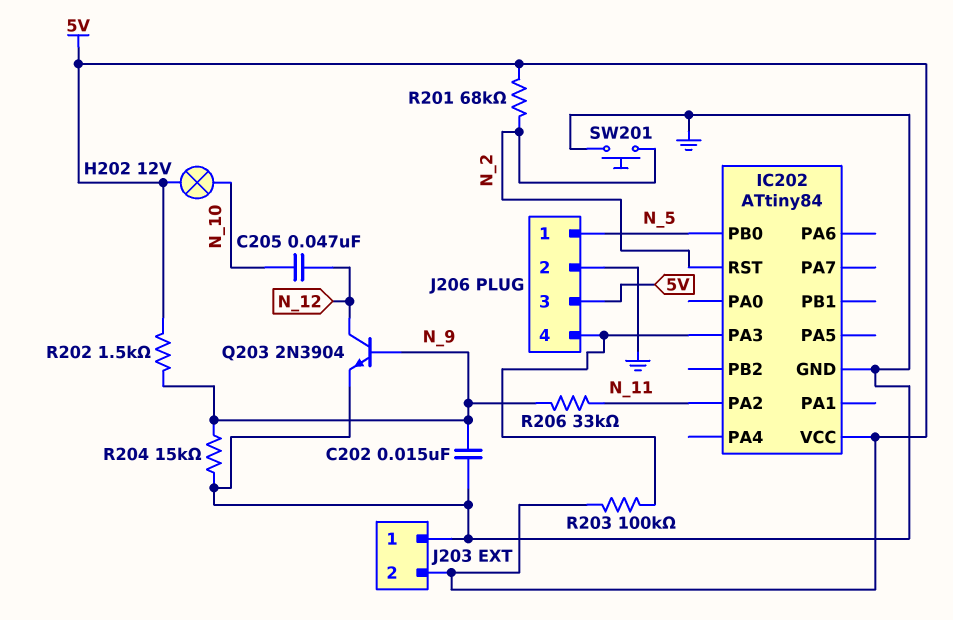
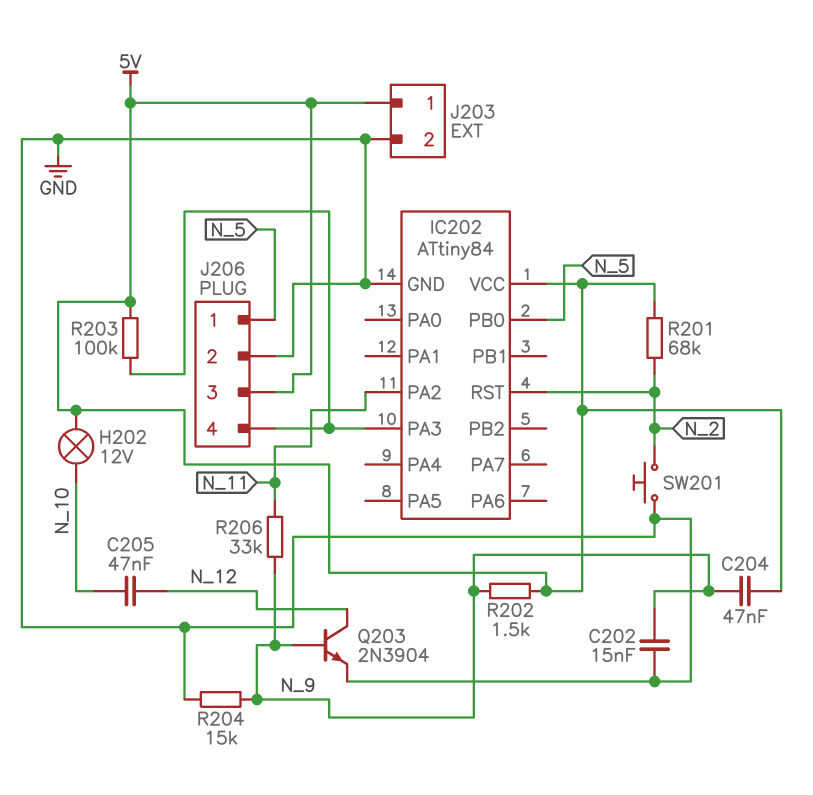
C204: none -> 47nF (5V, N_9)
J203 pin 1: GND -> 5V
J203 pin 2: 5V -> GND

